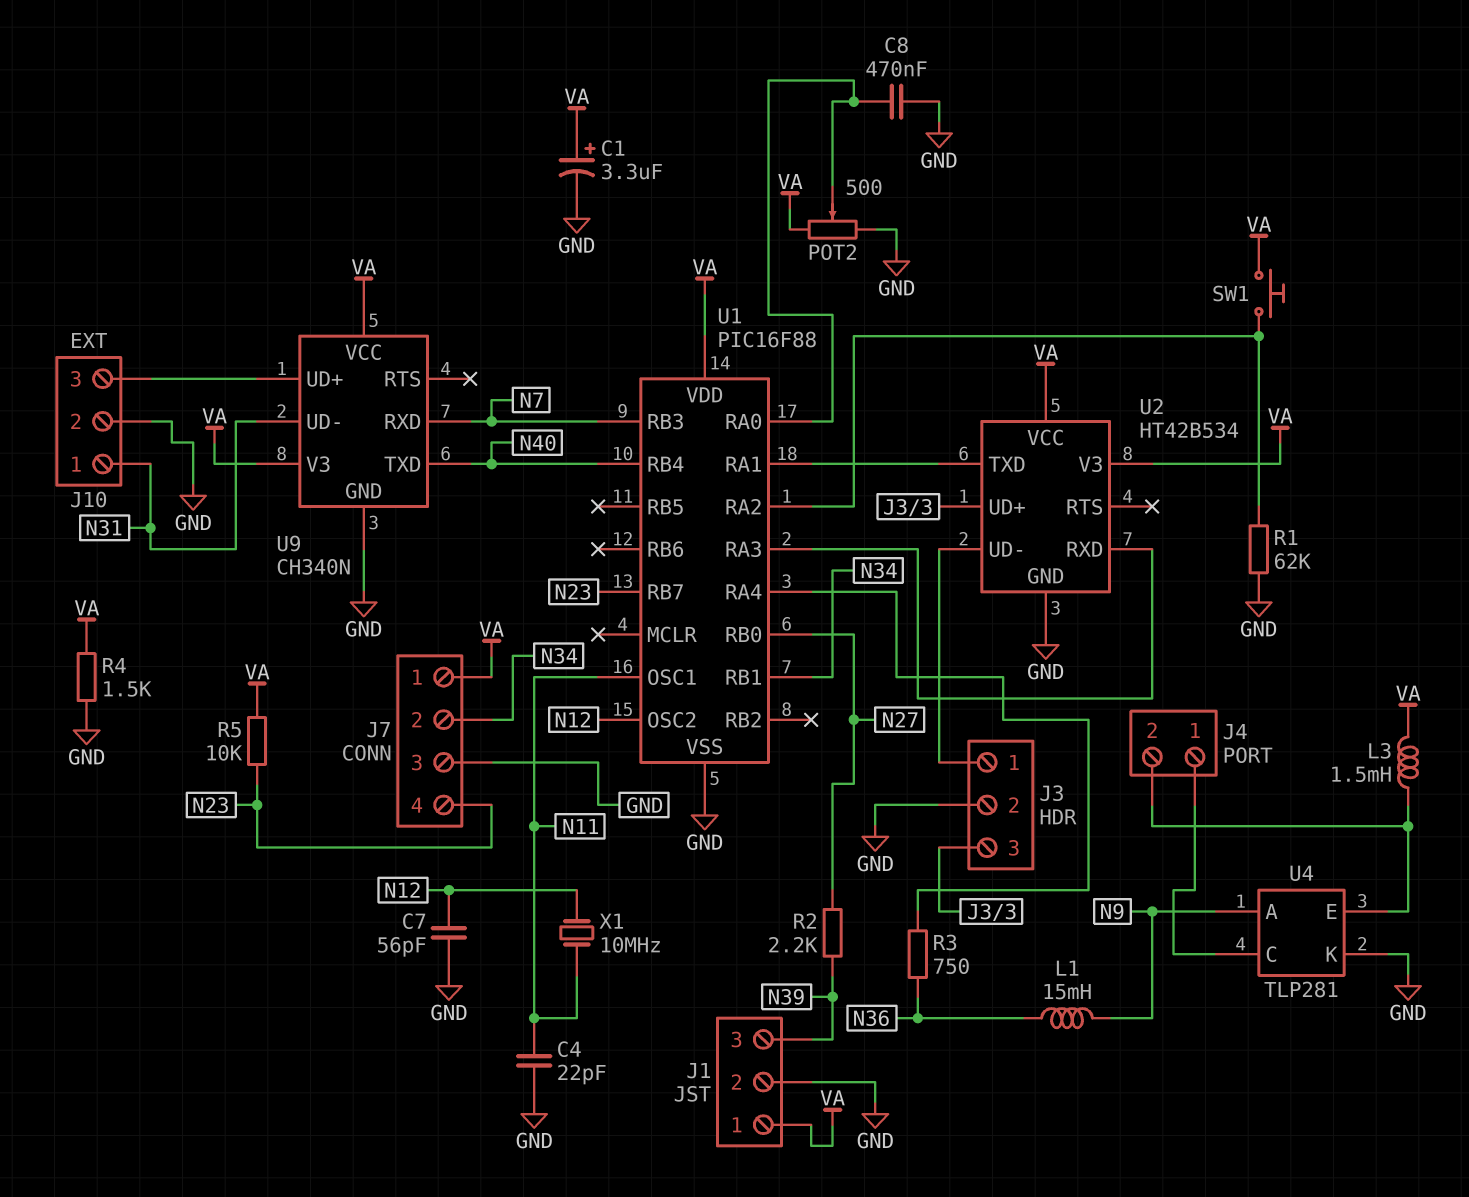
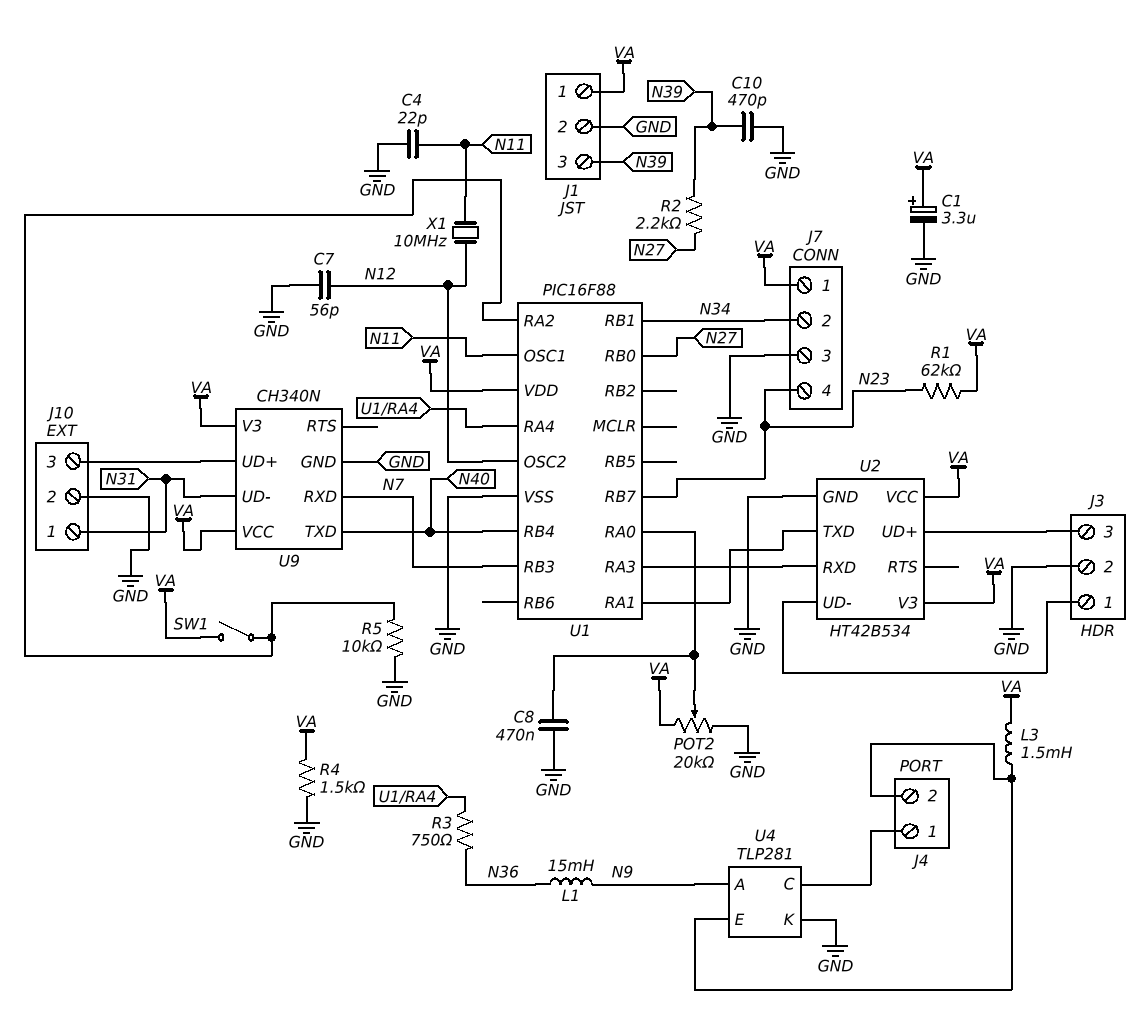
C10: none -> 470pF (GND, N39)
POT2: 500 (GND, VA, wiper U1/RA0) -> 20k (GND, VA, wiper U1/RA0)
R1: 62k (GND, U1/RA2) -> 62k (N23, VA)
R5: 10k (N23, VA) -> 10k (GND, U1/RA2)
SW1: button (U1/RA2, VA) -> switch (U1/RA2, VA)

